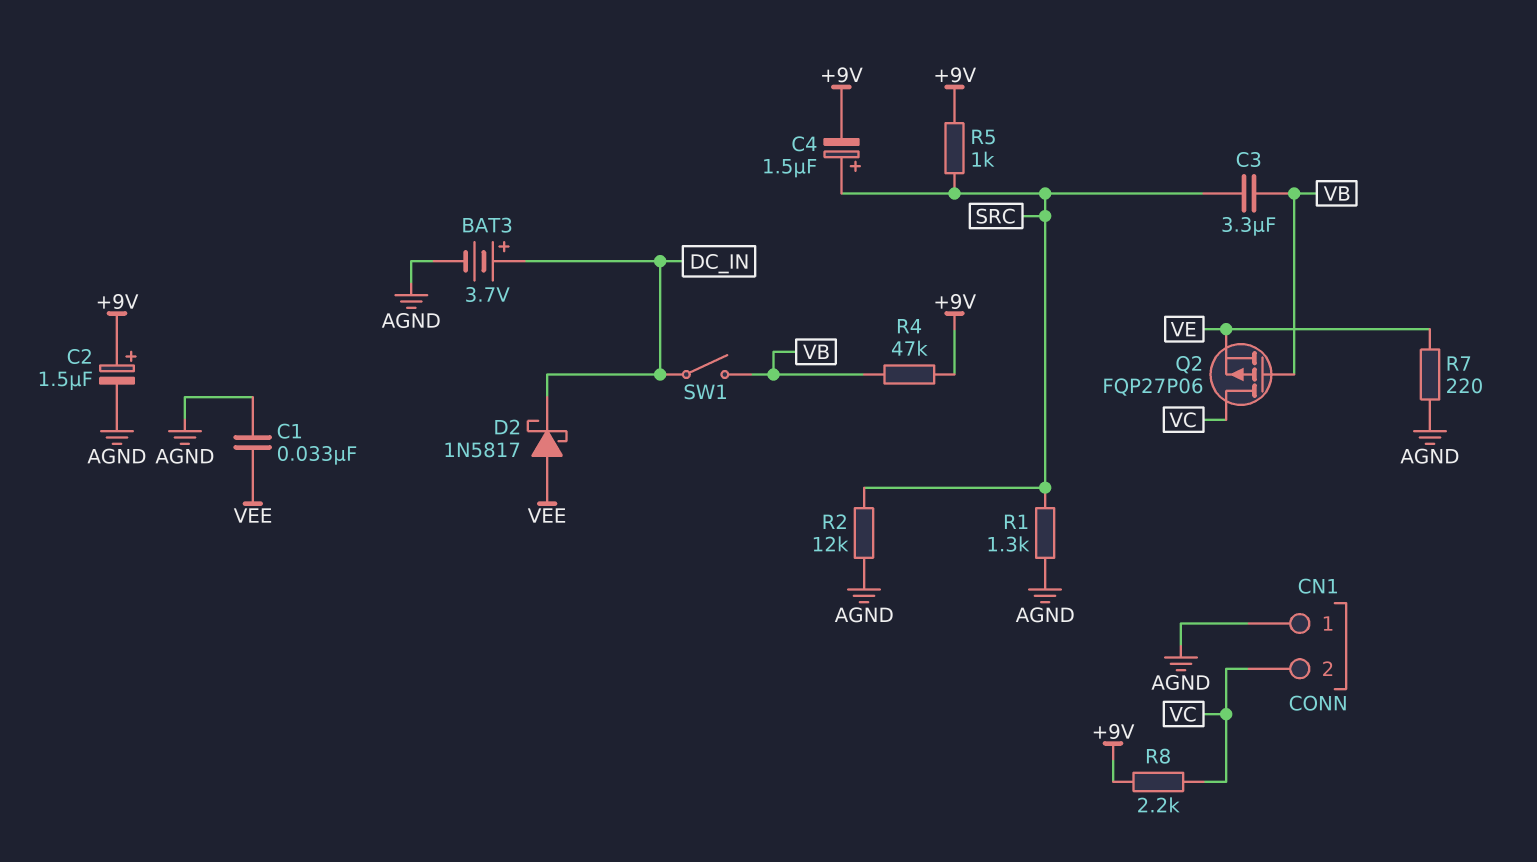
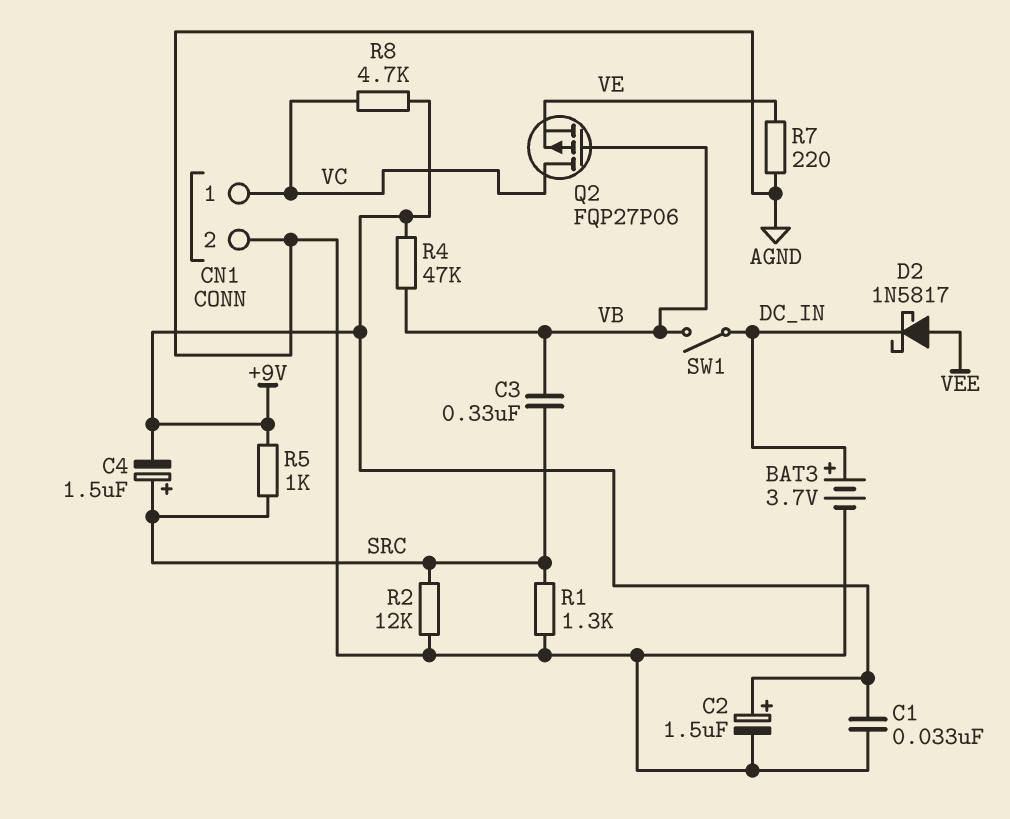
C1: 33nF (AGND, VEE) -> 33nF (+9V, AGND)
C3: 3.3uF (SRC, VB) -> 330nF (SRC, VB)
CN1 pin 1: AGND -> VC
CN1 pin 2: VC -> AGND
R8: 2.2k (+9V, VC) -> 4.7k (+9V, VC)

